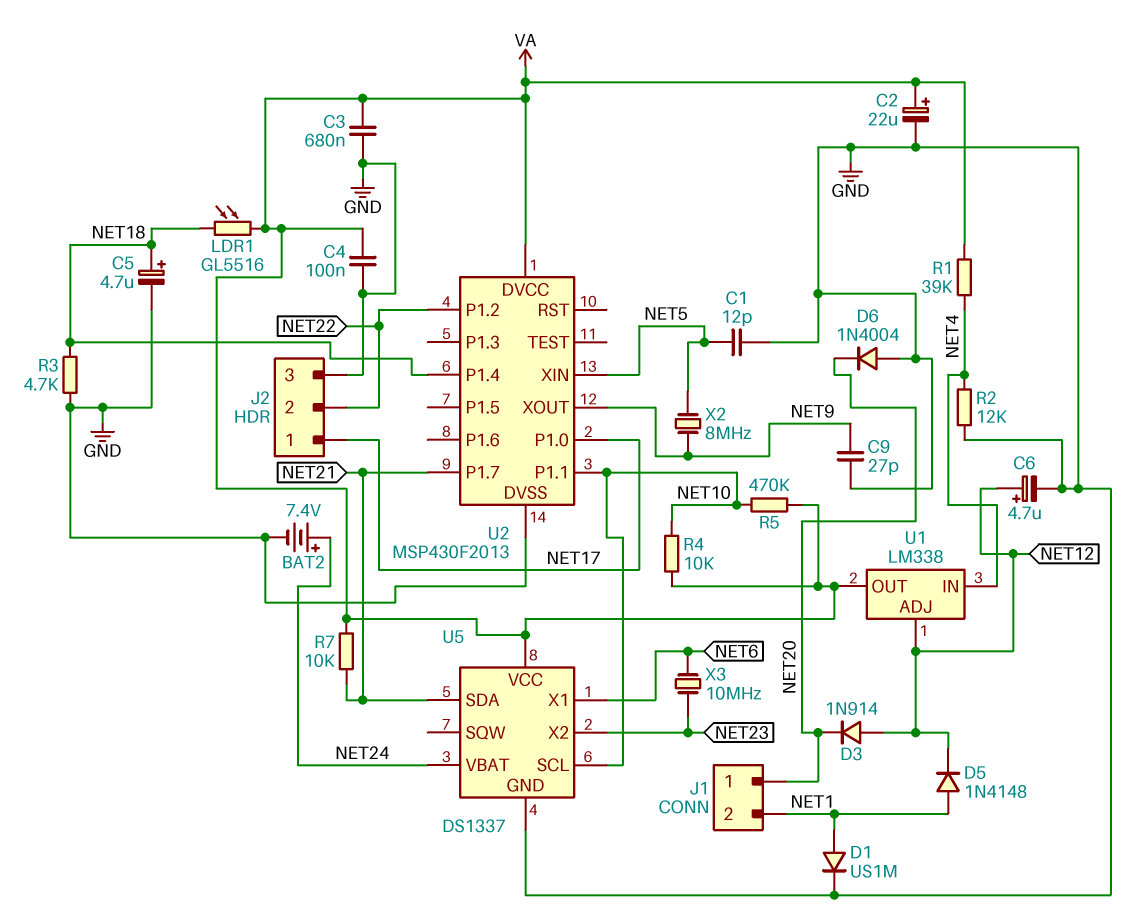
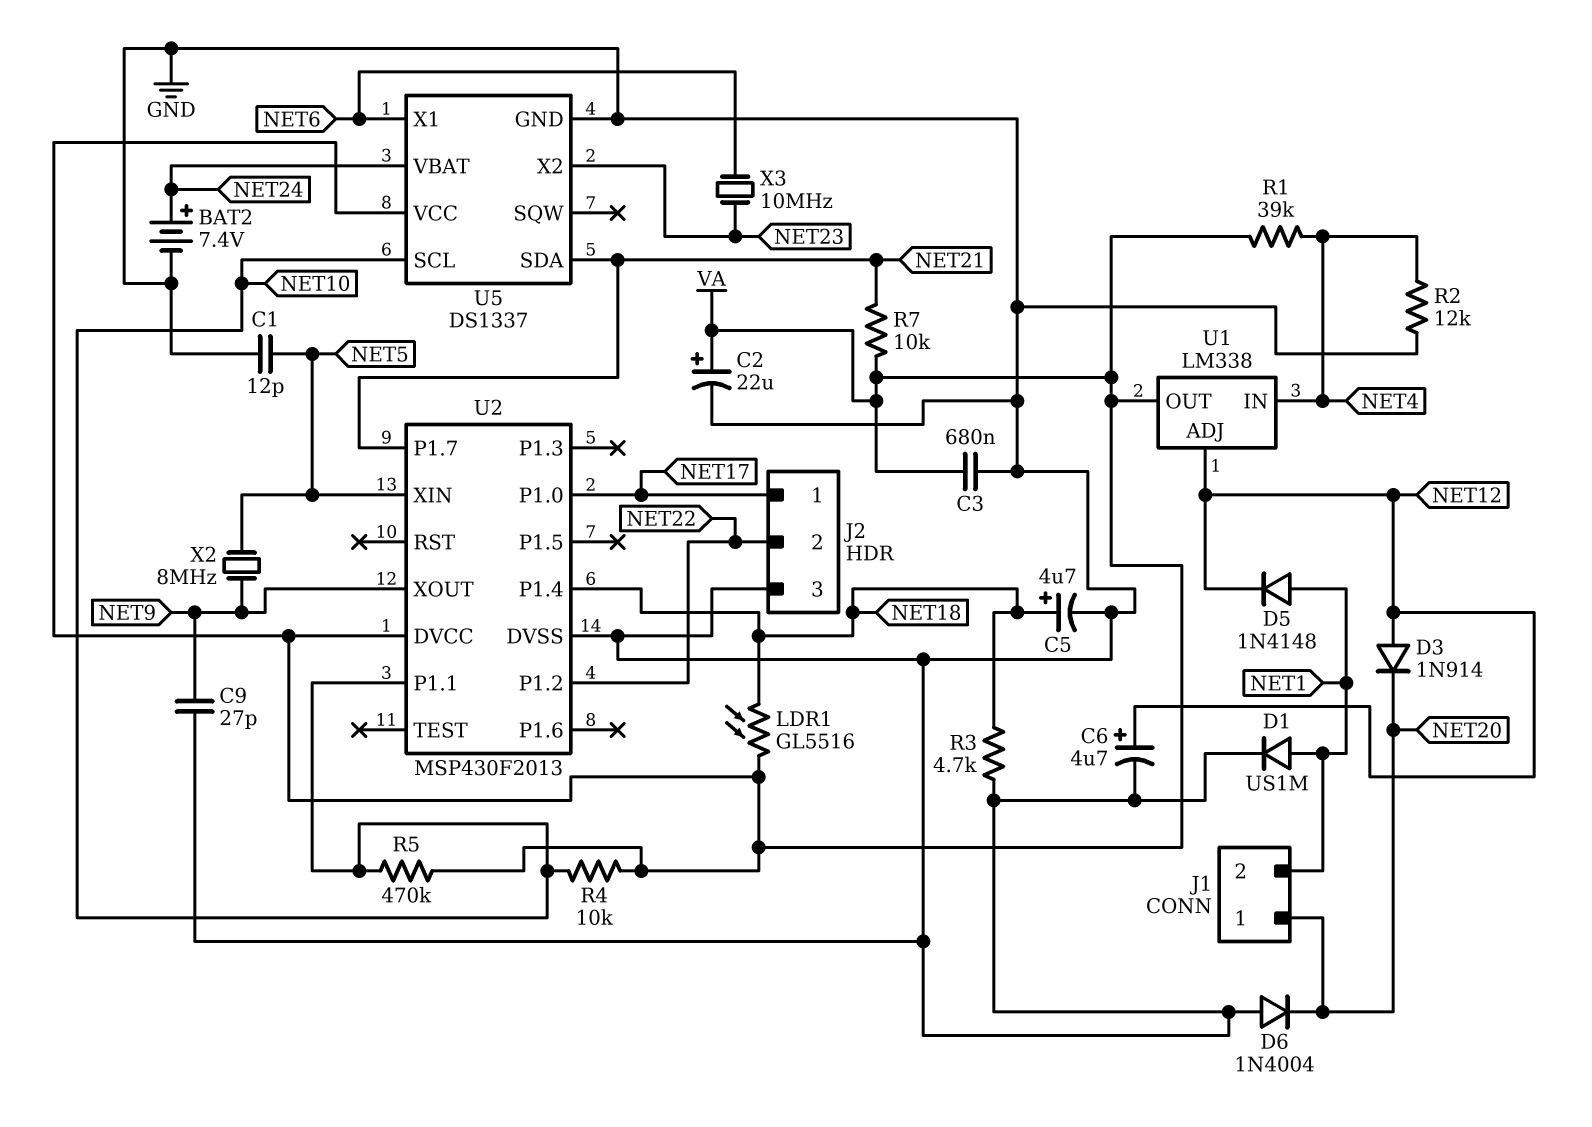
C4: 100nF (GND, VA) -> none

